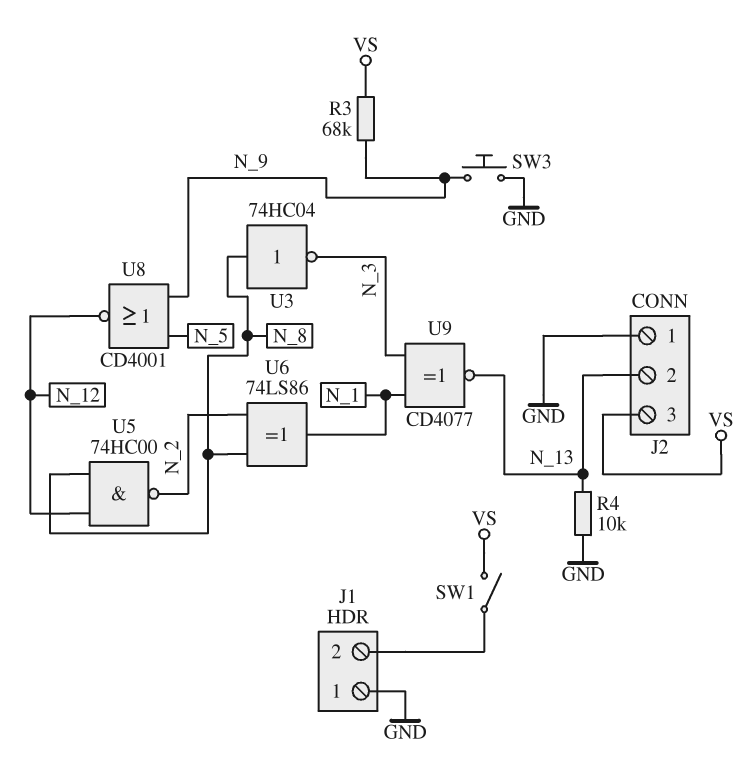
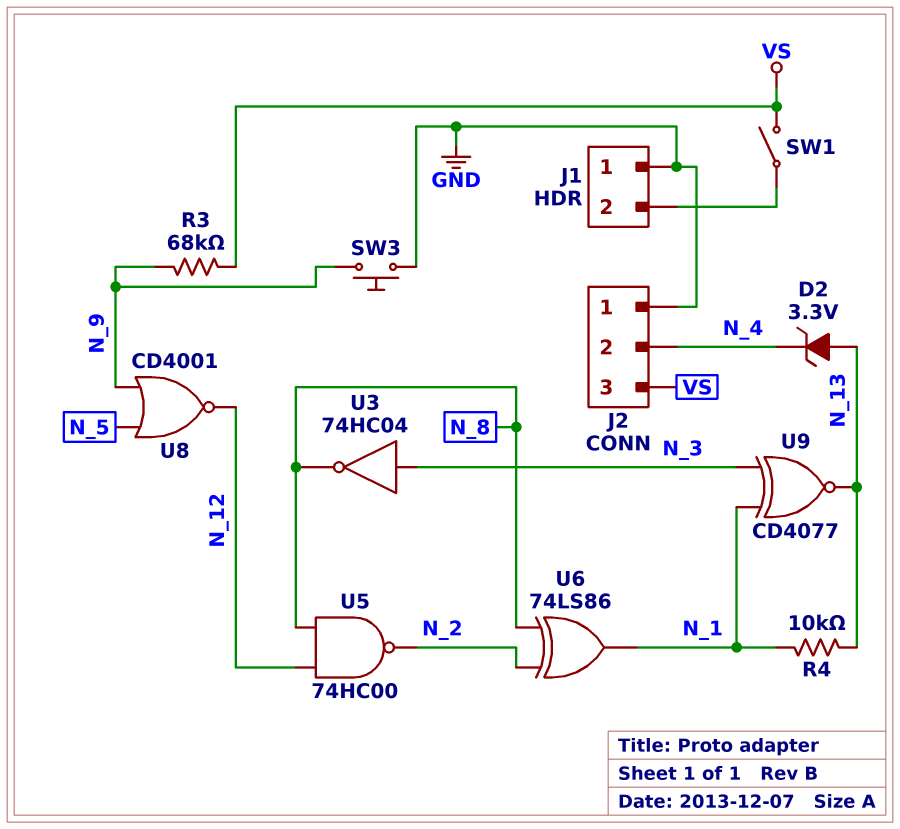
D2: none -> zener 3.3V (A N_13, K N_4)
J2 pin 2: N_13 -> N_4
R4: 10k (GND, N_13) -> 10k (N_1, N_13)
U3: NOT 74HC04 (in N_8, out N_3) -> NOT 74HC04 (in N_3, out N_8)

